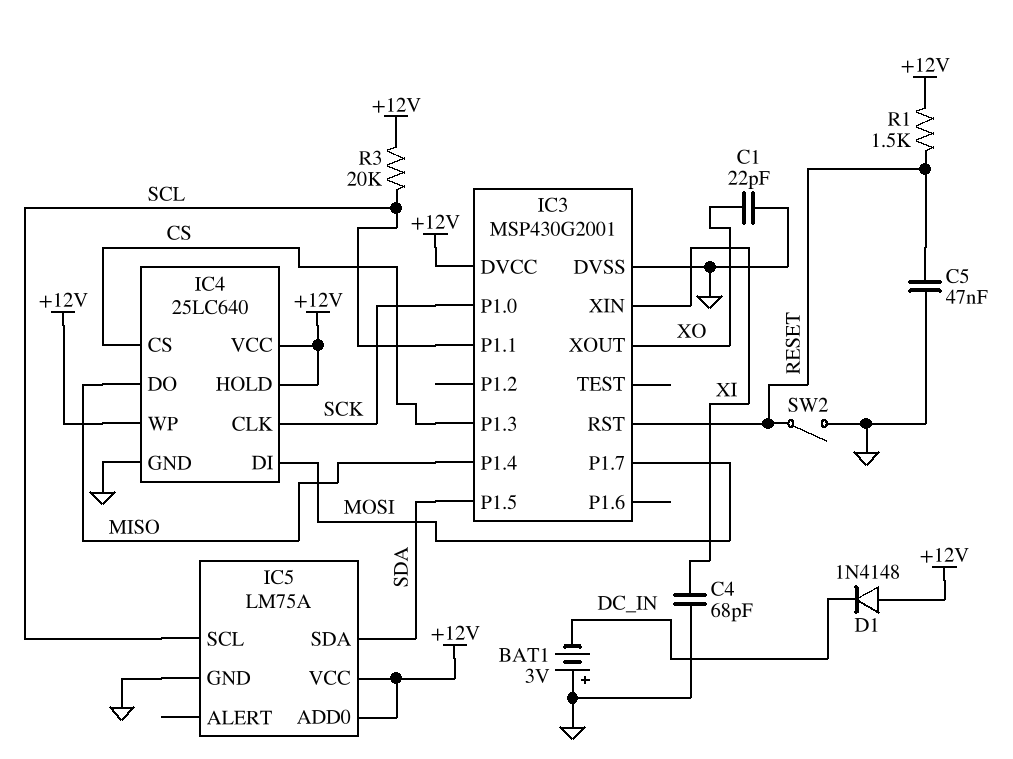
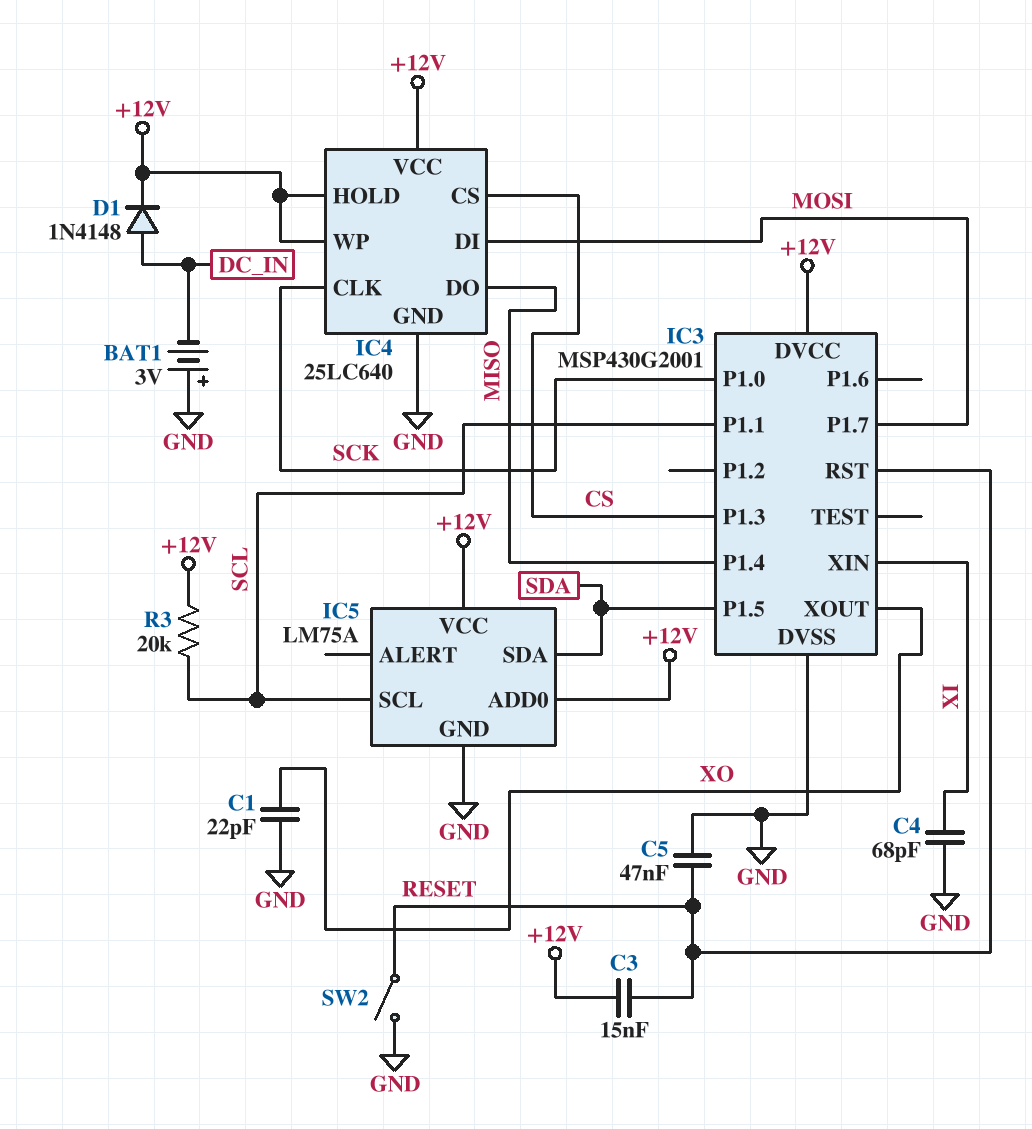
C3: none -> 15nF (+12V, RESET)
D1: diode 1N4148 (A +12V, K DC_IN) -> diode 1N4148 (A DC_IN, K +12V)
R1: 1.5k (+12V, RESET) -> none

